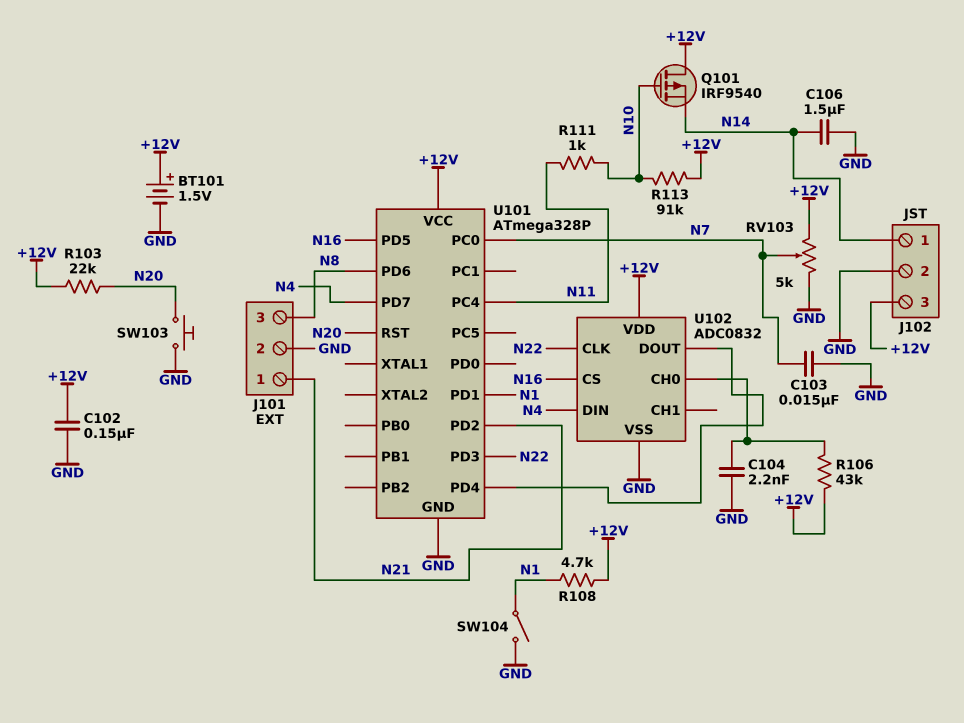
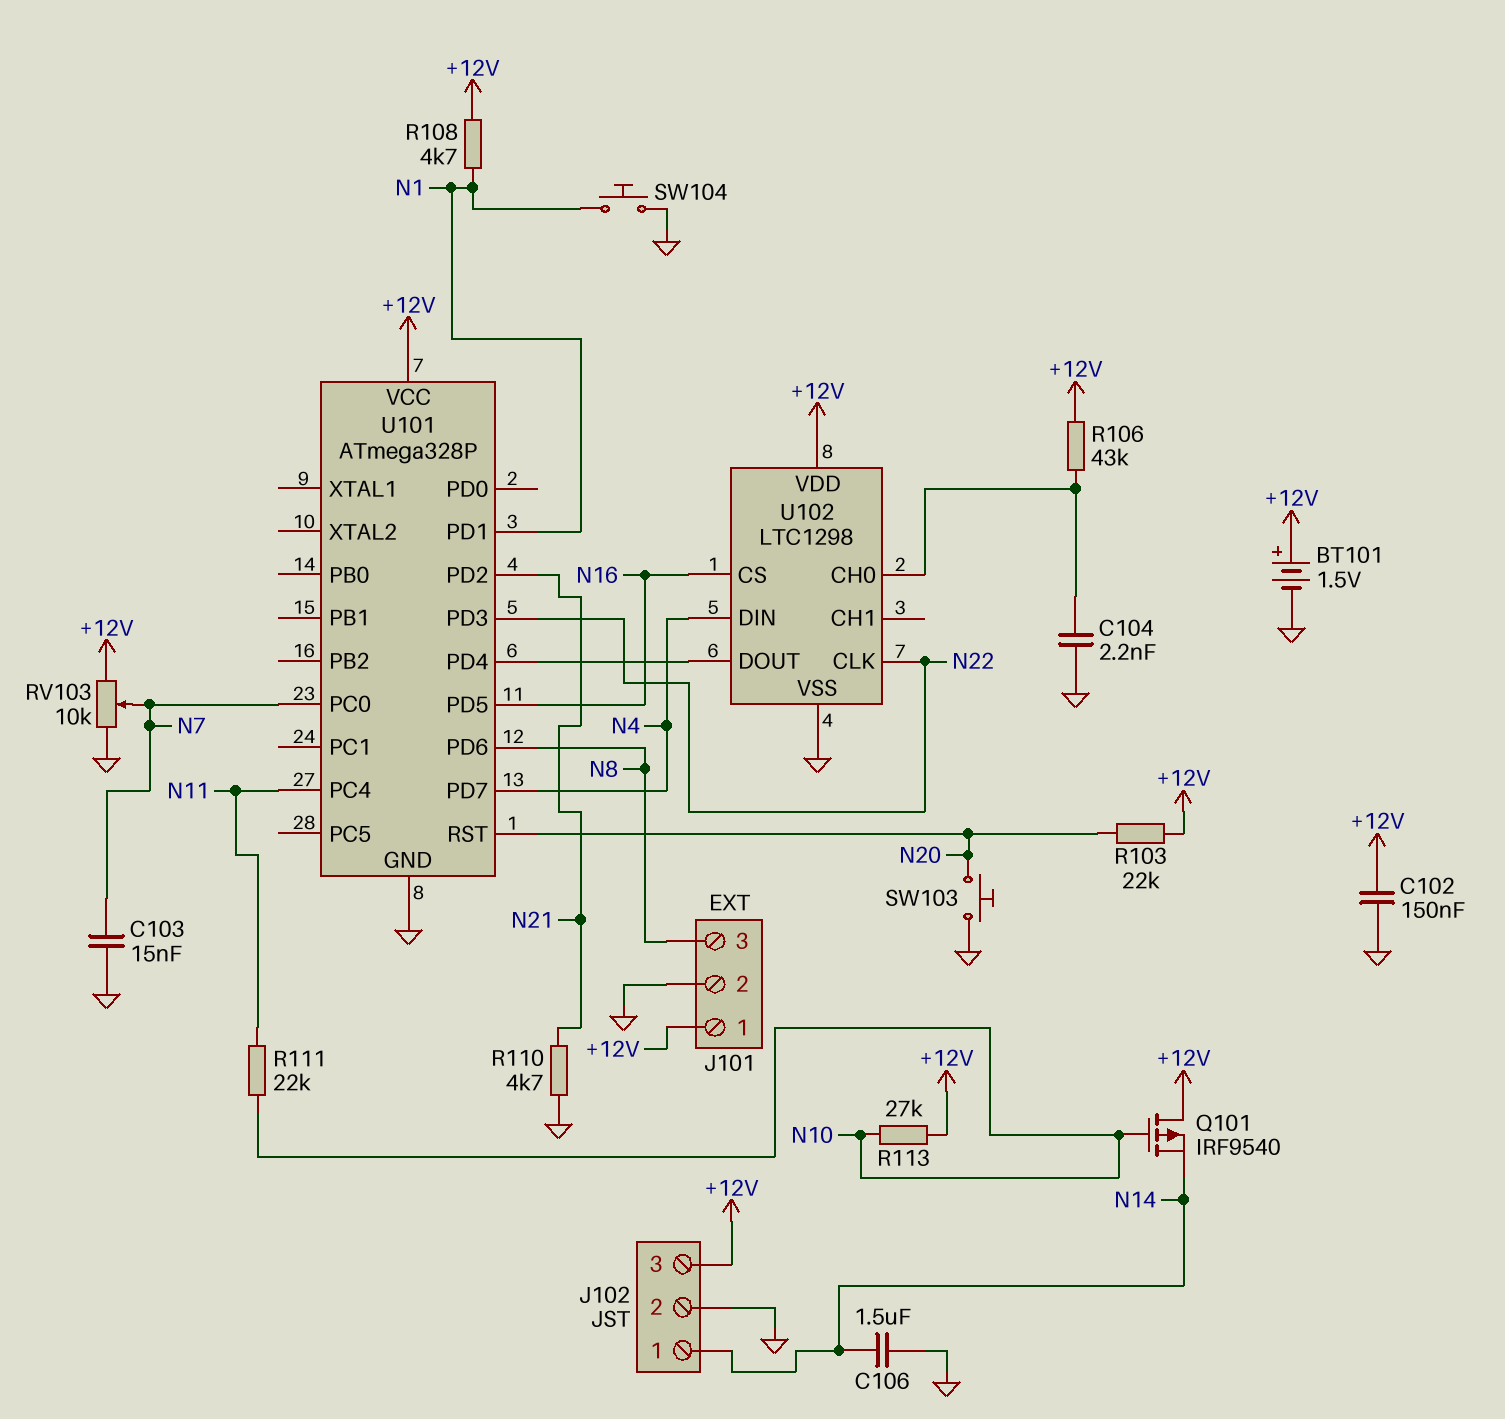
J101 pin 1: N21 -> +12V
R110: none -> 4.7k (GND, N21)
R111: 1k (N10, N11) -> 22k (N10, N11)
R113: 91k (+12V, N10) -> 27k (+12V, N10)
RV103: 5k (+12V, GND, wiper N7) -> 10k (+12V, GND, wiper N7)
SW104: switch (GND, N1) -> button (GND, N1)
U102: ADC0832 -> LTC1298

